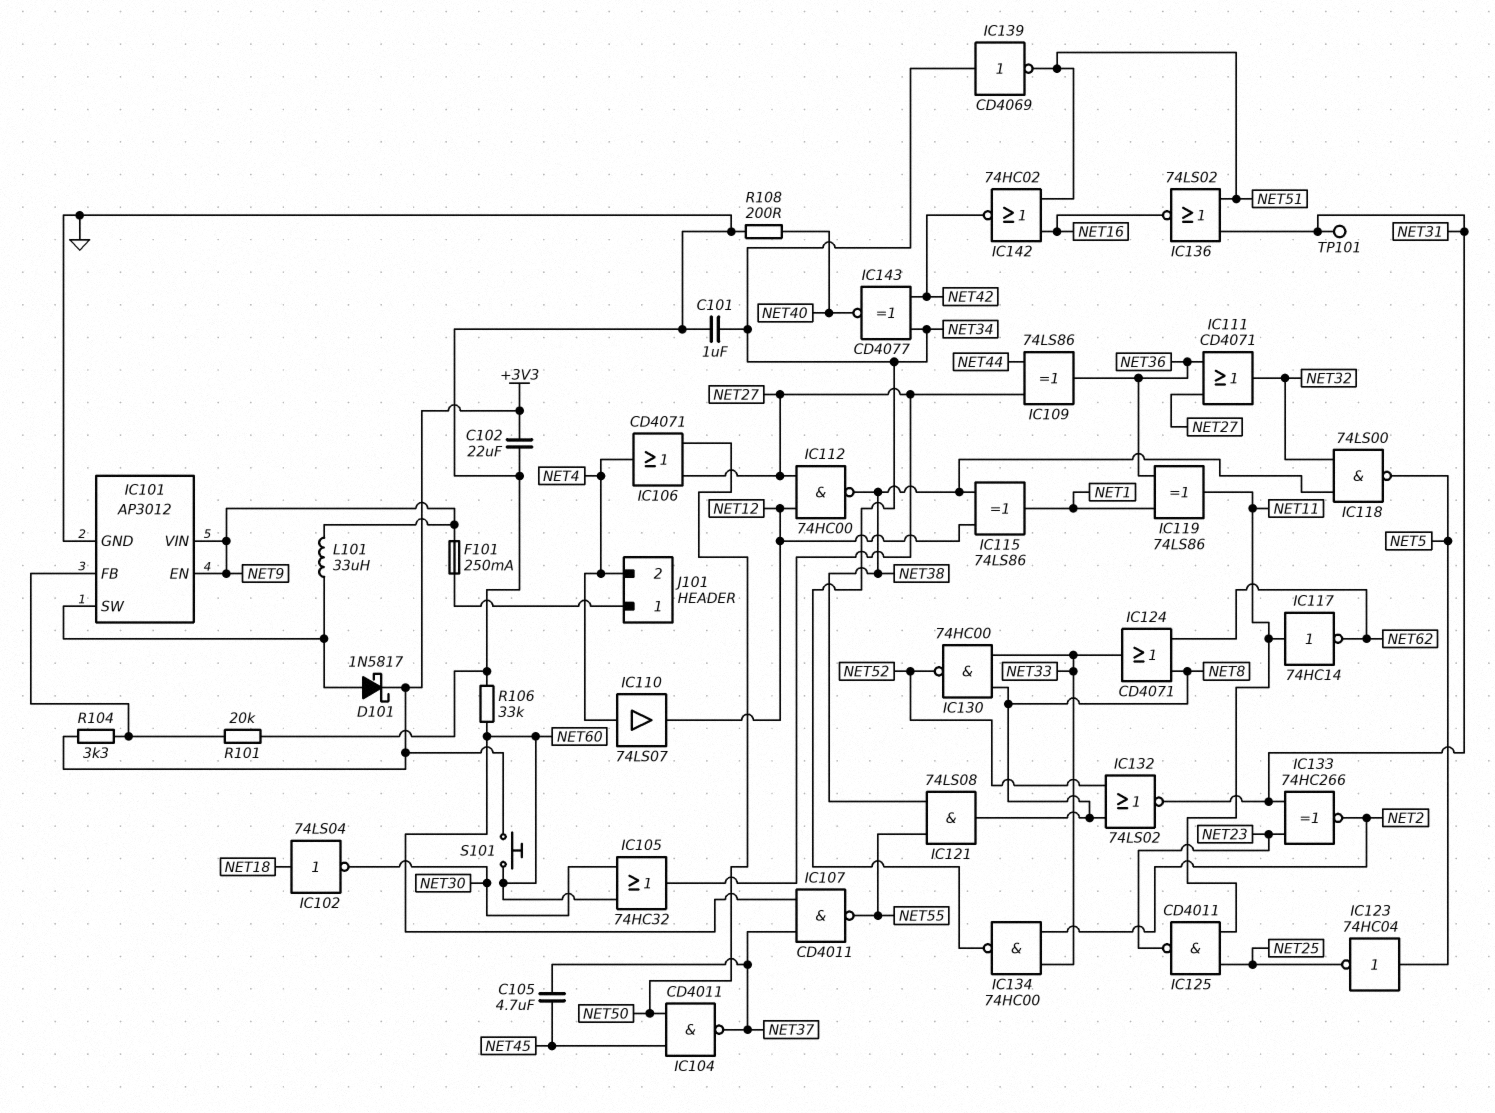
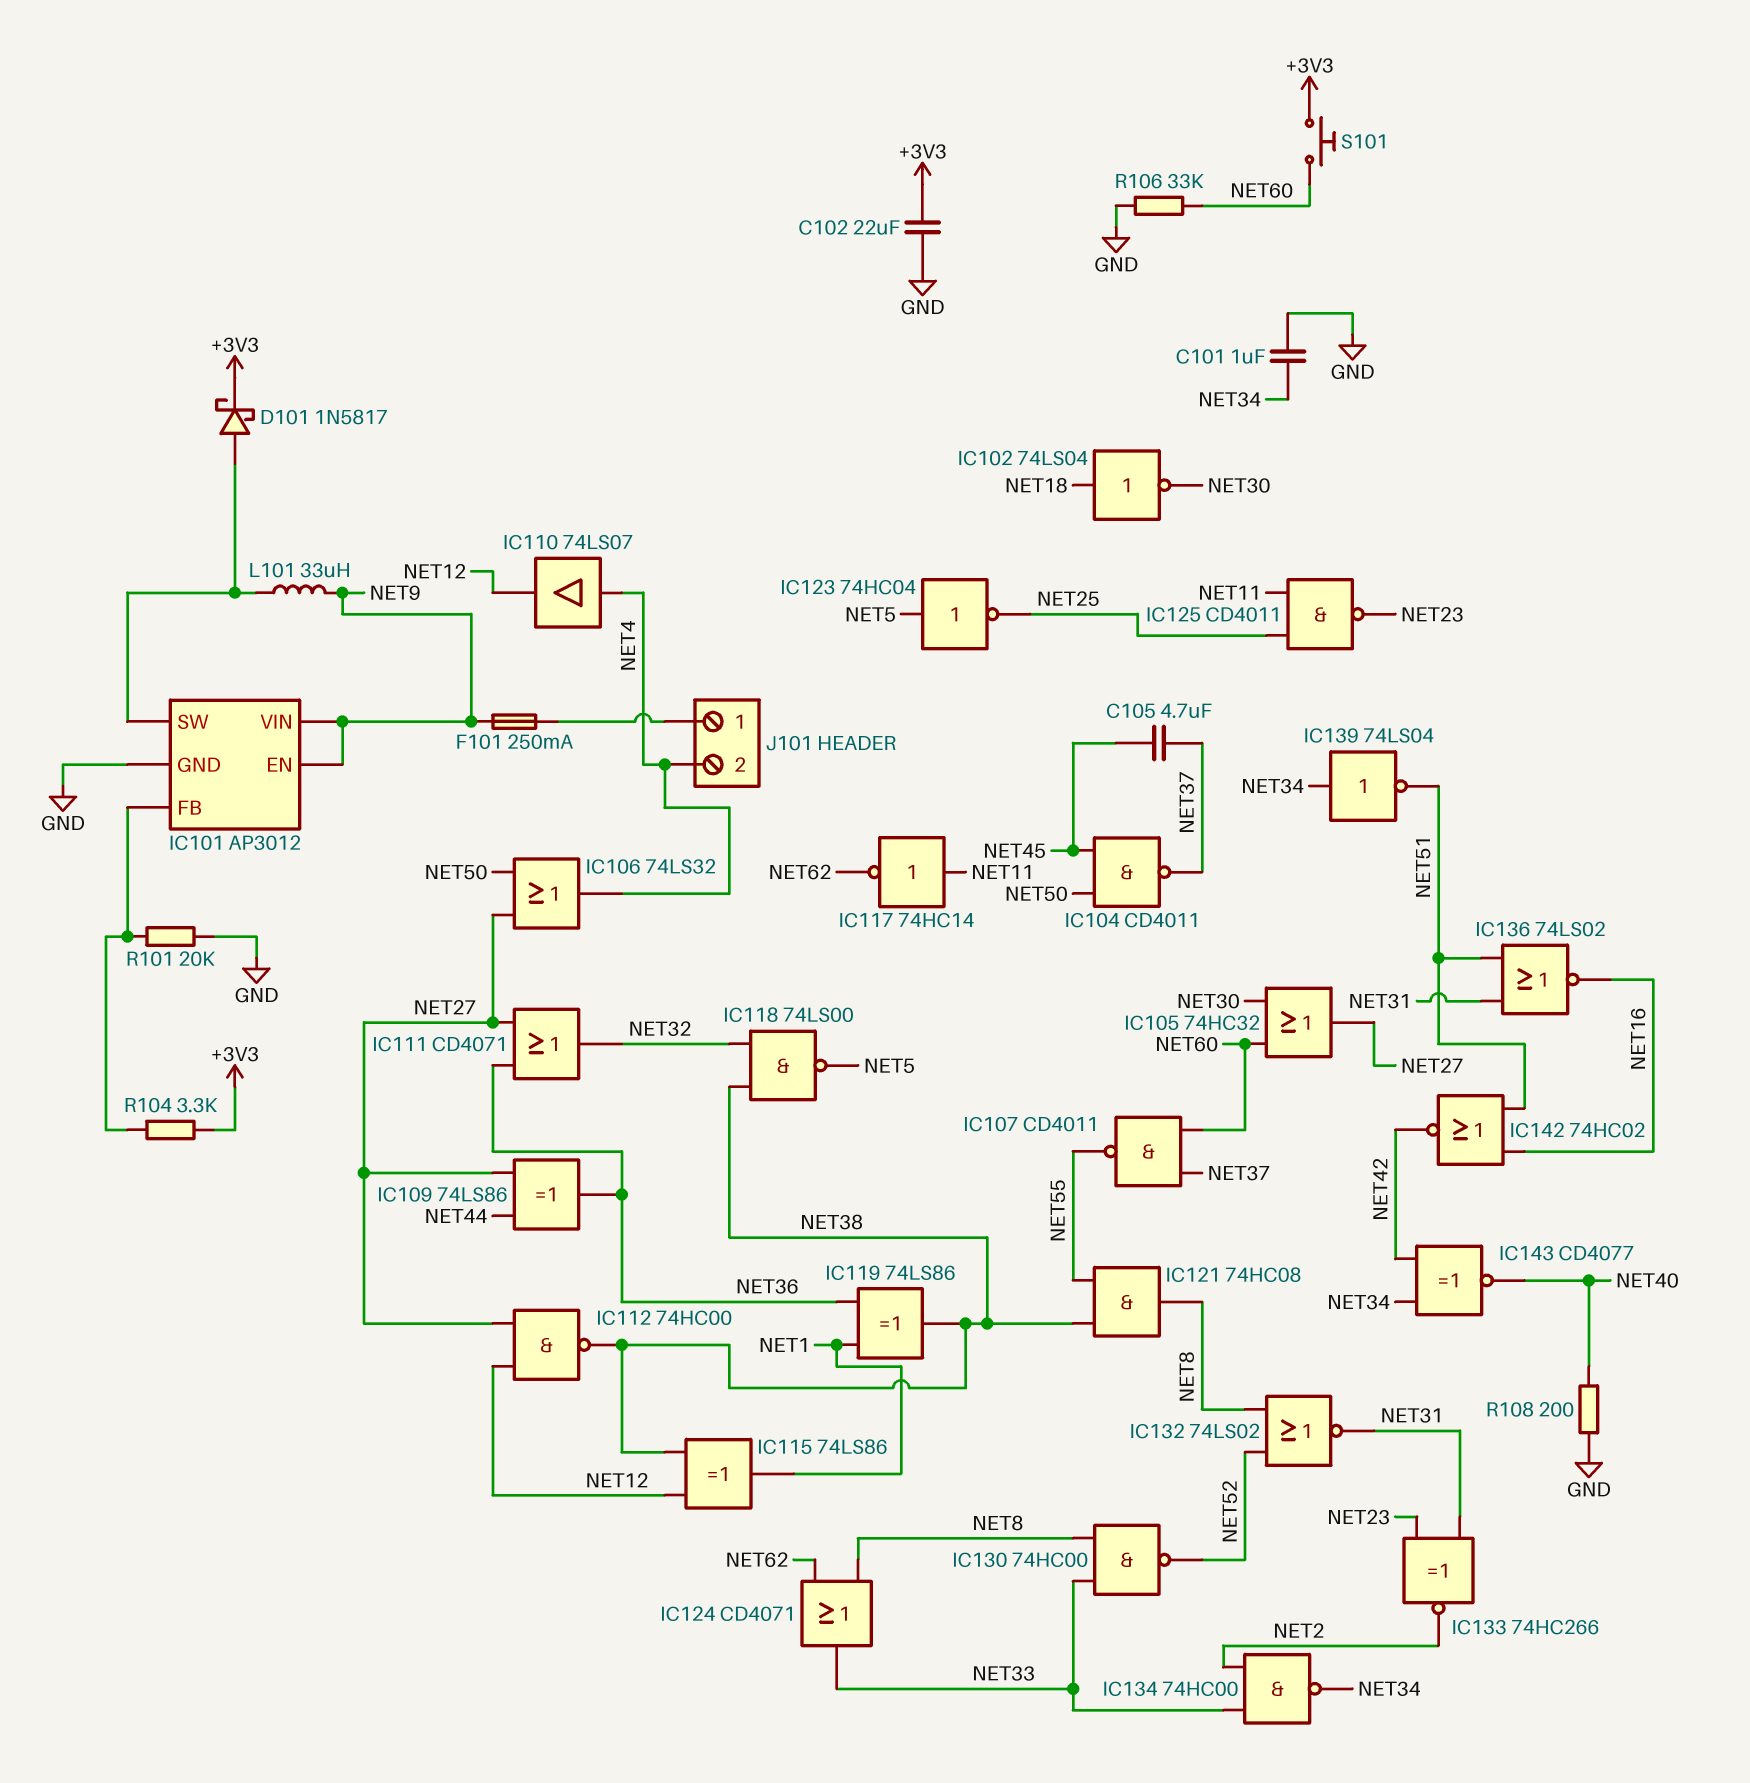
IC106: OR CD4071 (in NET27, in NET50, out NET4) -> OR 74LS32 (in NET27, in NET50, out NET4)
IC119: XOR 74LS86 (in NET1, in NET36, out NET11) -> XOR 74LS86 (in NET1, in NET36, out NET38)
IC121: AND 74LS08 (in NET38, in NET55, out NET8) -> AND 74HC08 (in NET38, in NET55, out NET8)
IC139: NOT CD4069 (in NET34, out NET51) -> NOT 74LS04 (in NET34, out NET51)
TP101: test point (NET31) -> none

